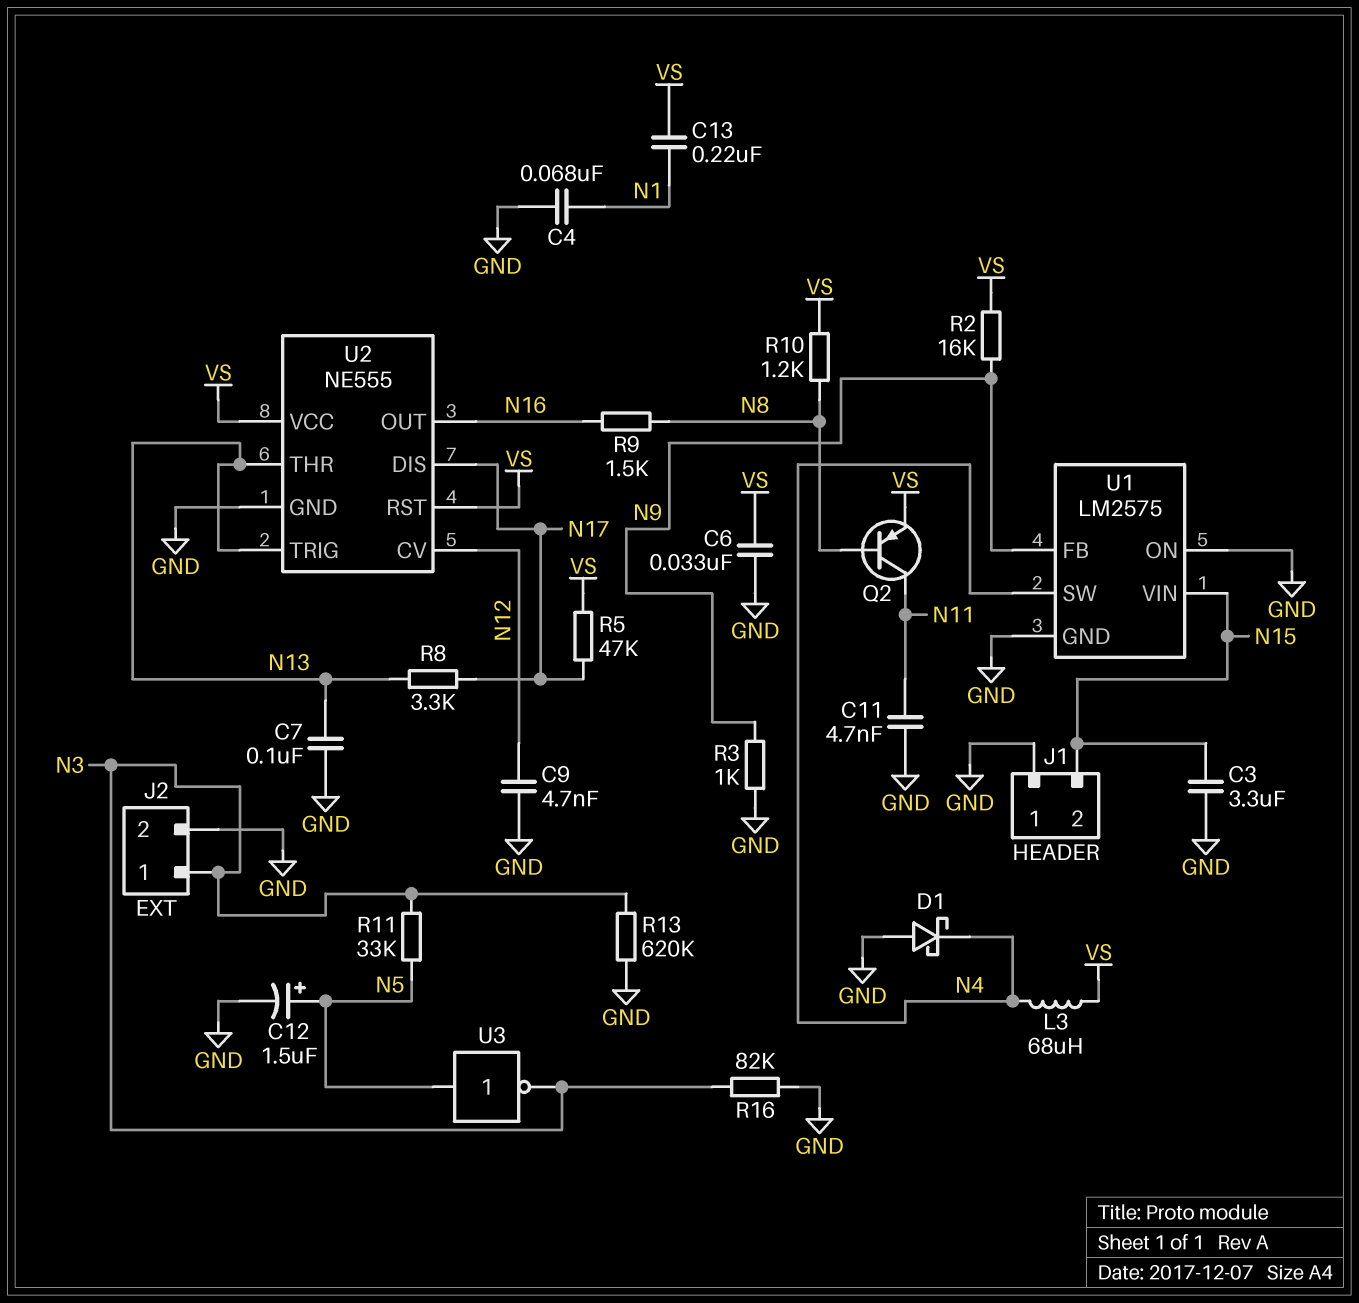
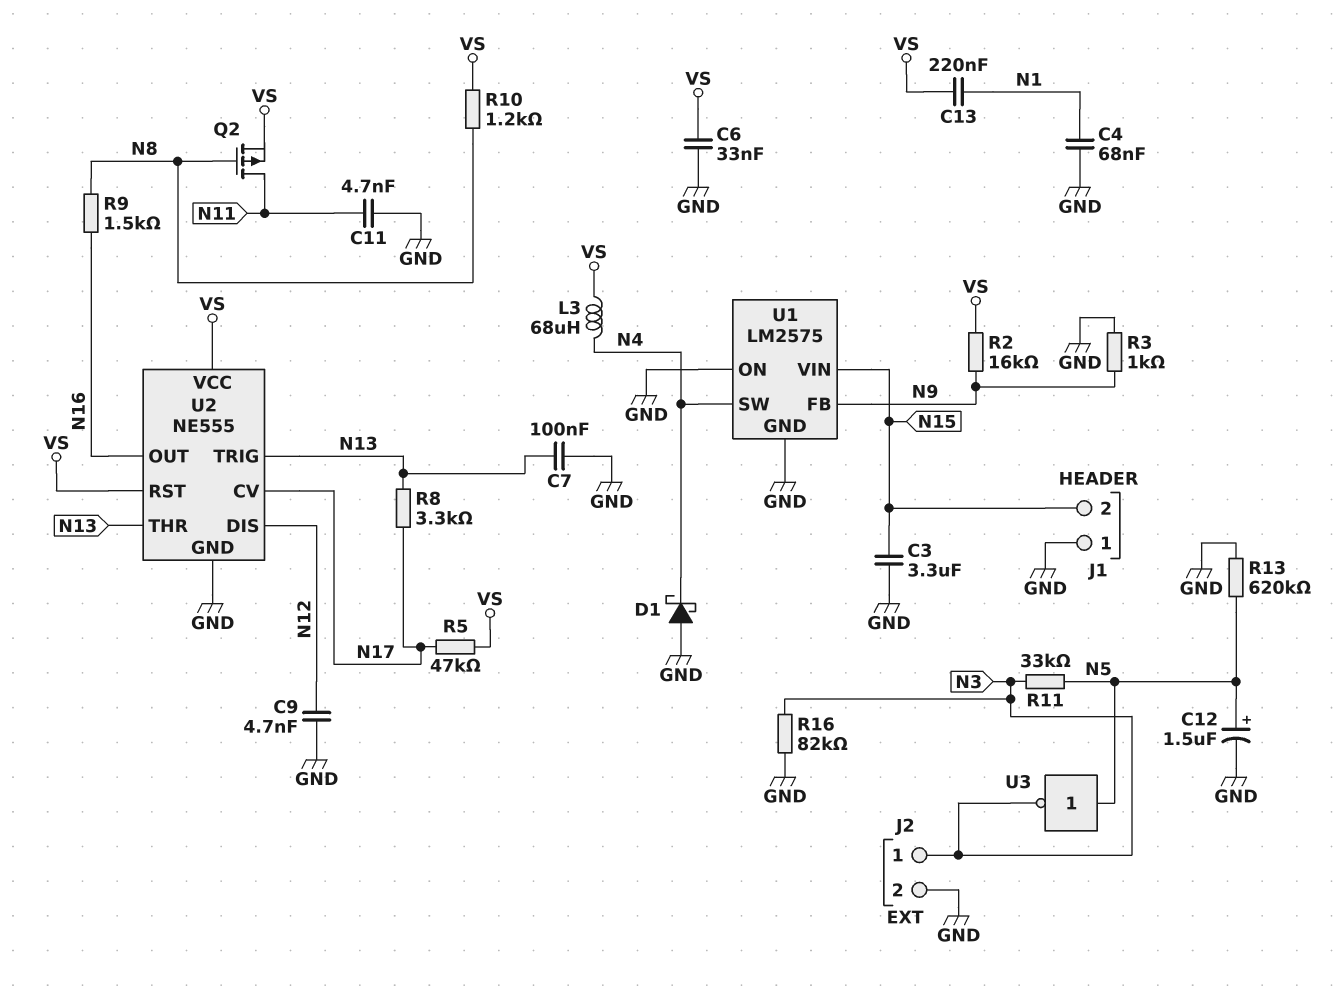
Q2: PNP (B N8, C N11, E VS) -> PMOS (G N8, D N11, S VS)
R13: 620k (GND, N3) -> 620k (GND, N5)
U2 pin CV: N12 -> N17
U2 pin DIS: N17 -> N12

